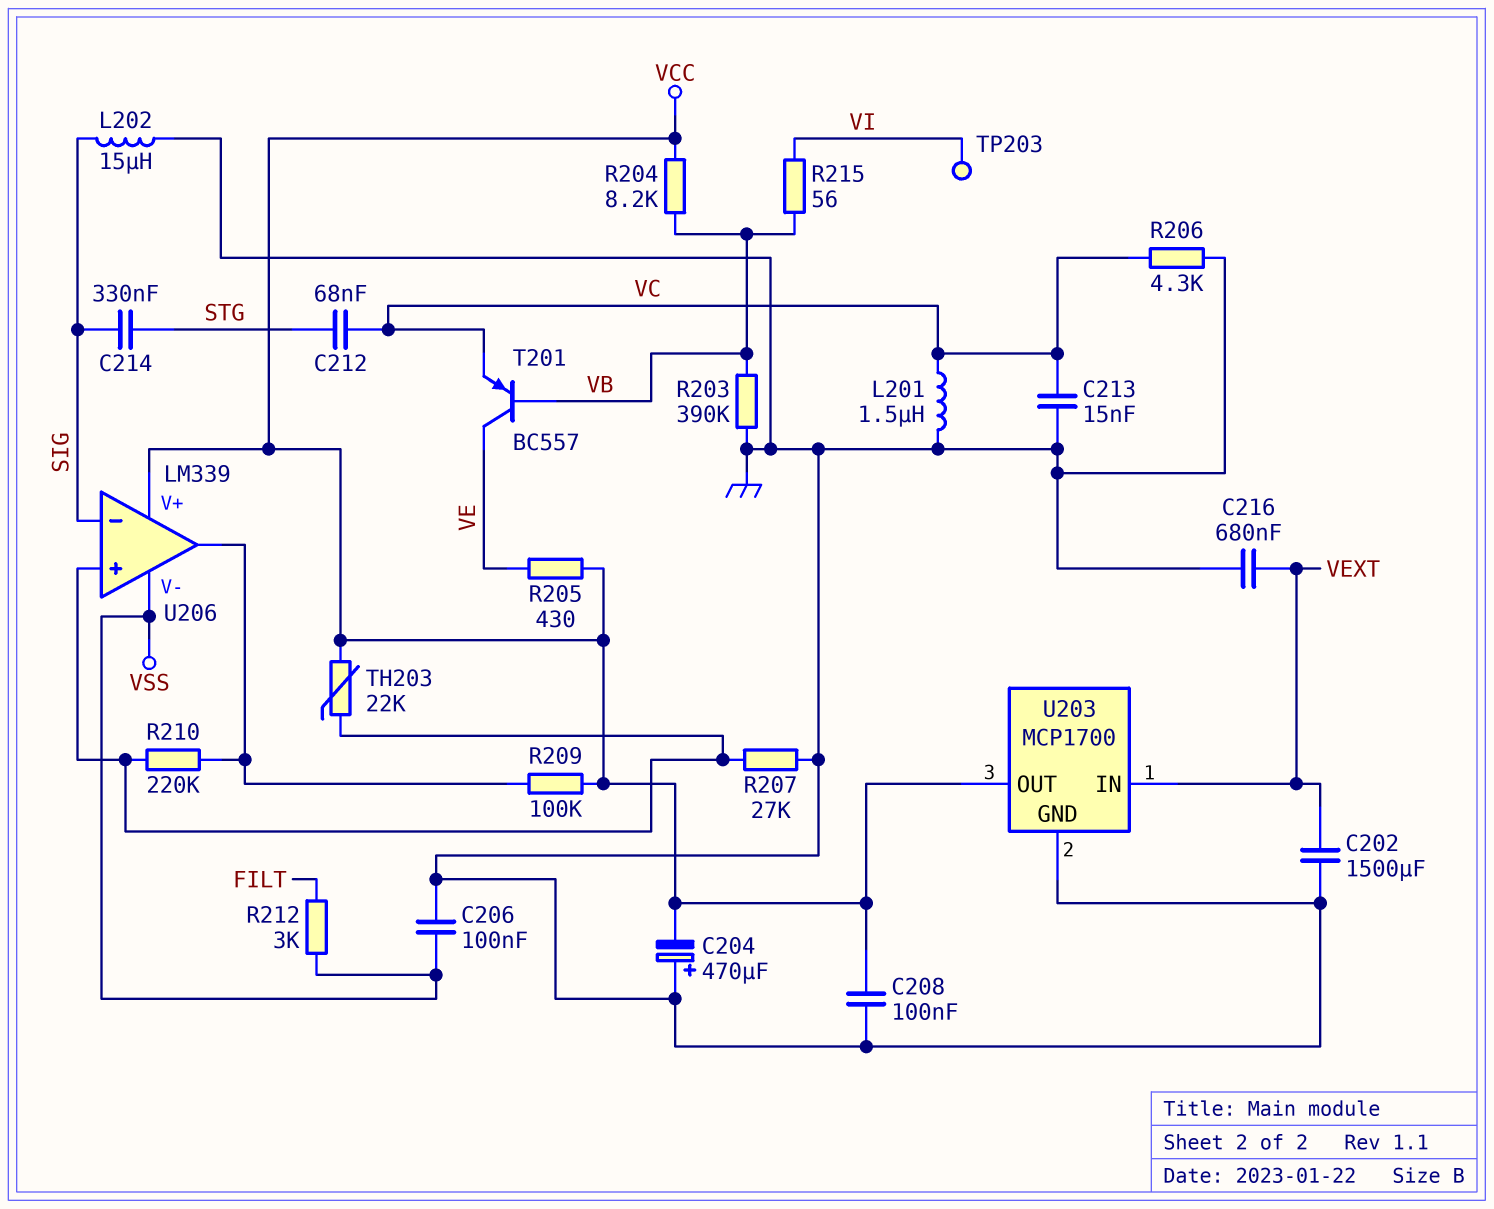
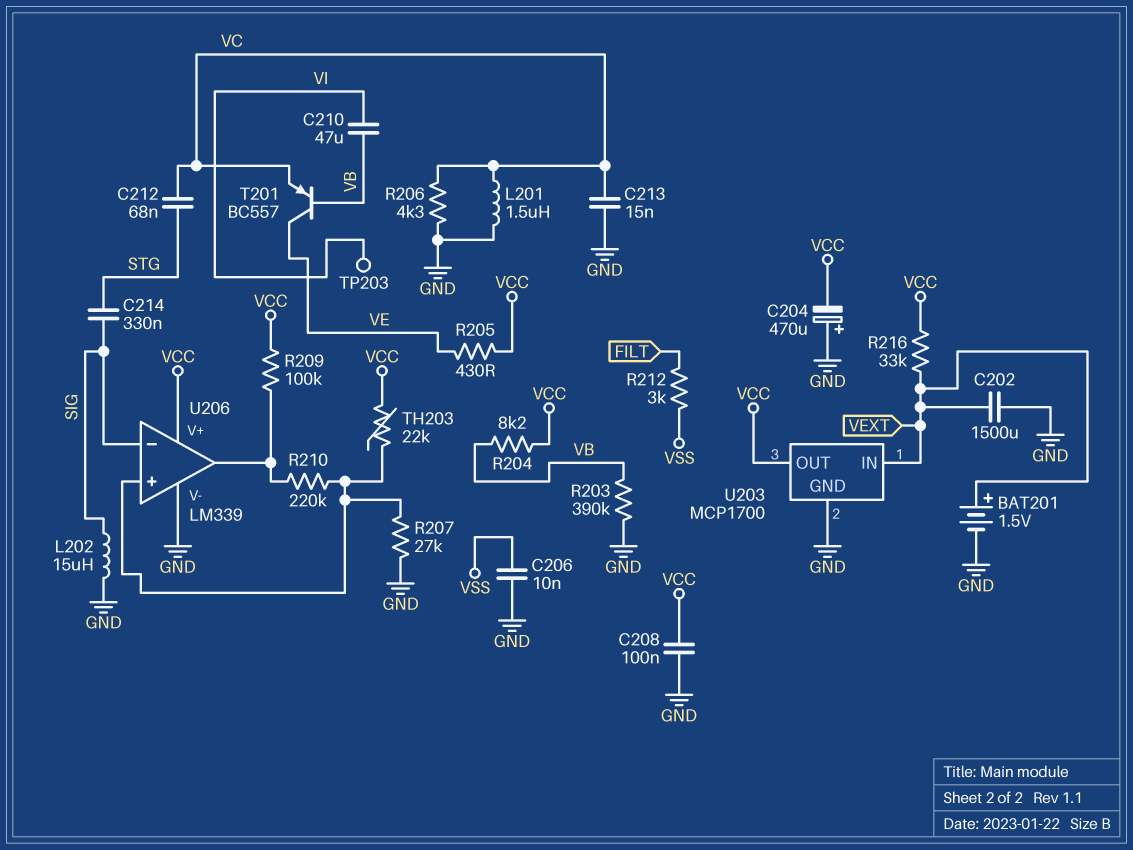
BAT201: none -> 1.5V (plus VEXT, minus GND)
C206: 100nF (GND, VSS) -> 10nF (GND, VSS)
C210: none -> 47uF (VB, VI)
C216: 680nF (GND, VEXT) -> none
R215: 56 (VB, VI) -> none
R216: none -> 33k (VCC, VEXT)
U206 pin V-: VSS -> GND

